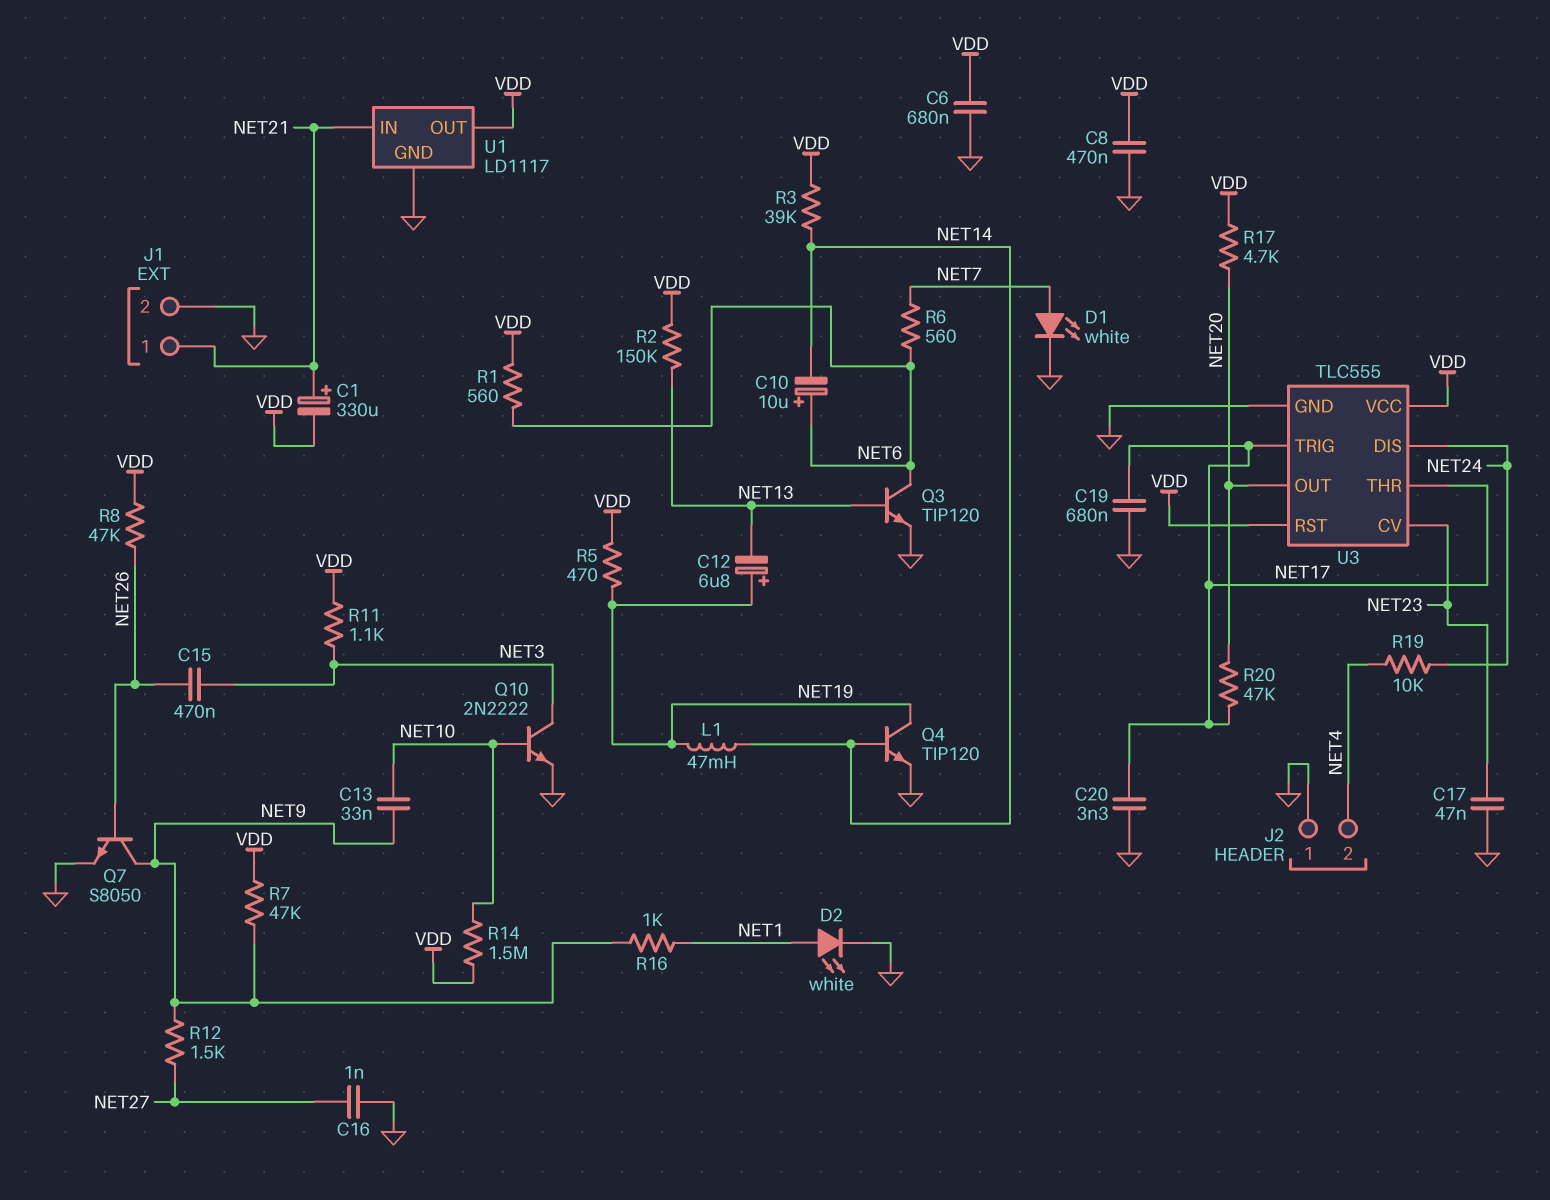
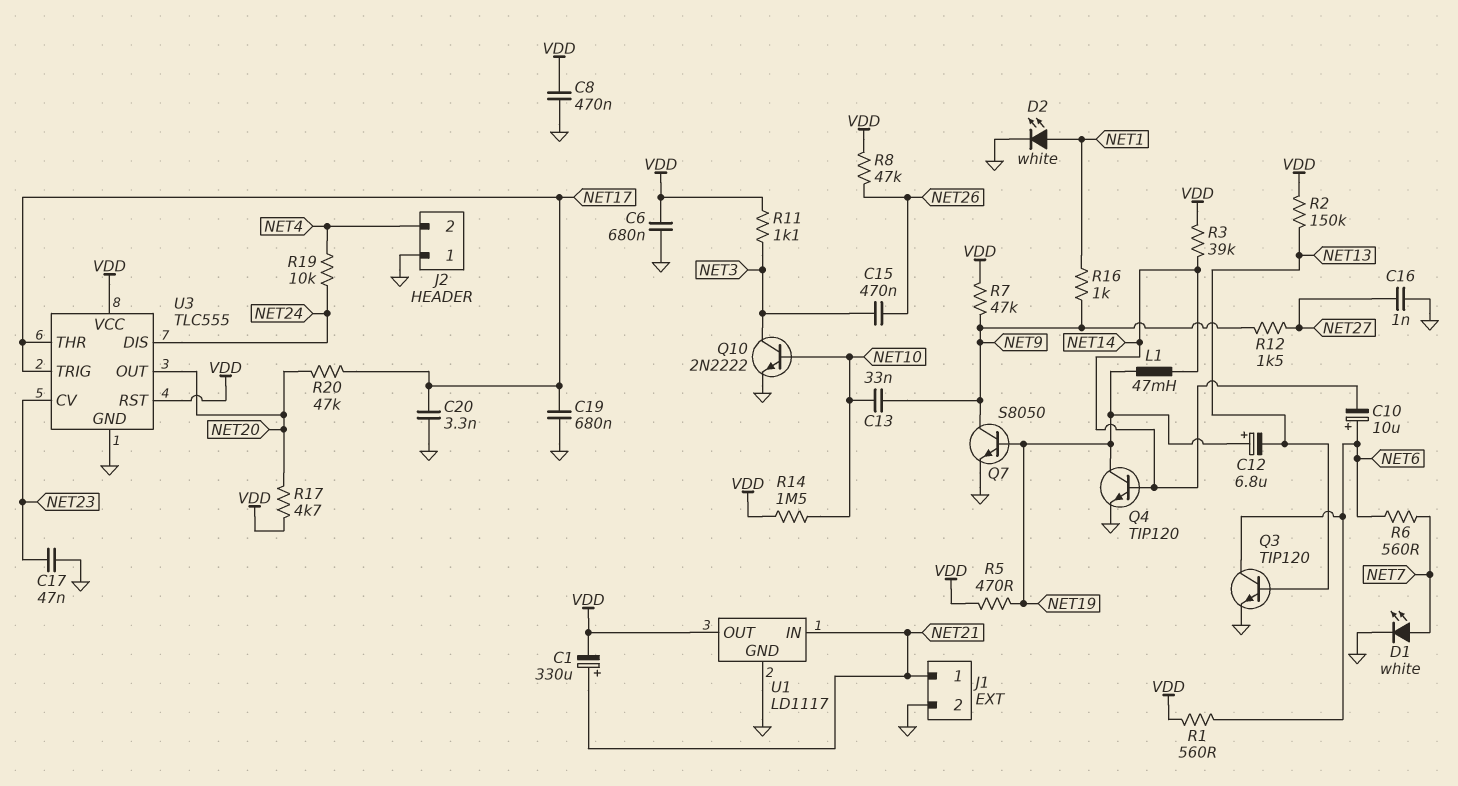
Q7: NPN S8050 (B NET26, C NET9, E GND) -> NPN S8050 (B NET19, C NET9, E GND)

